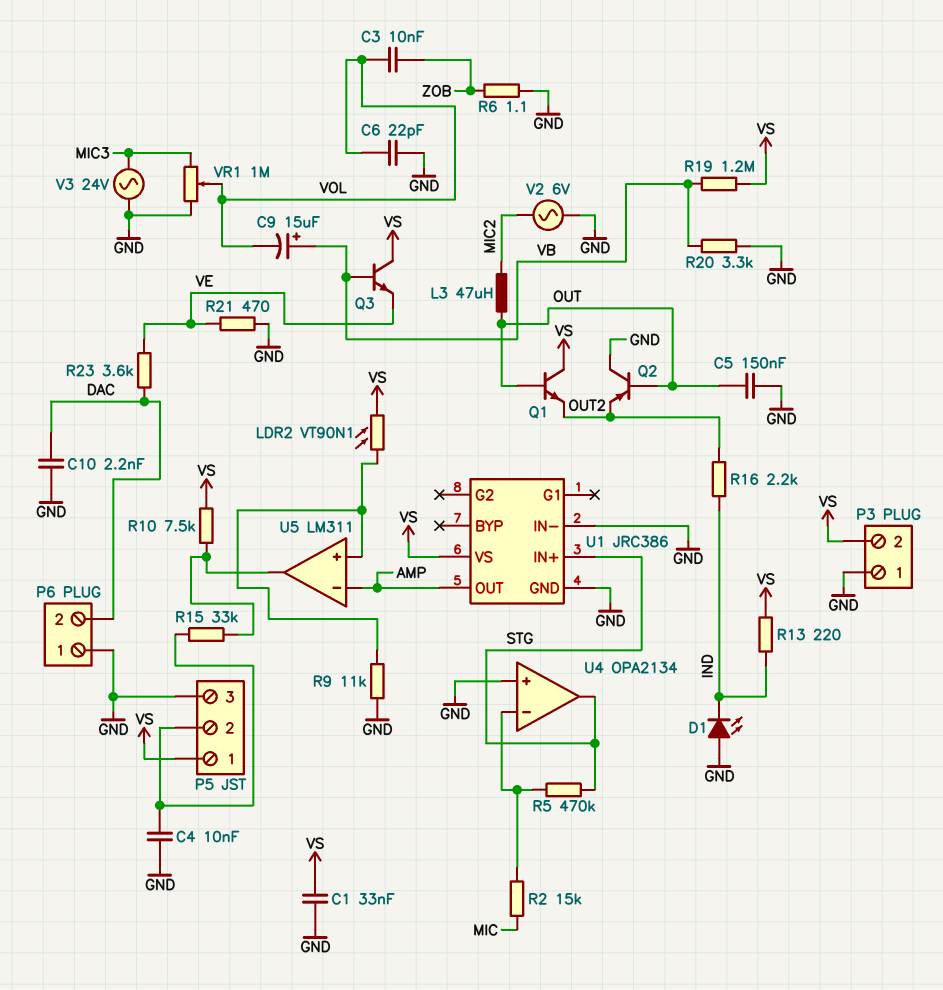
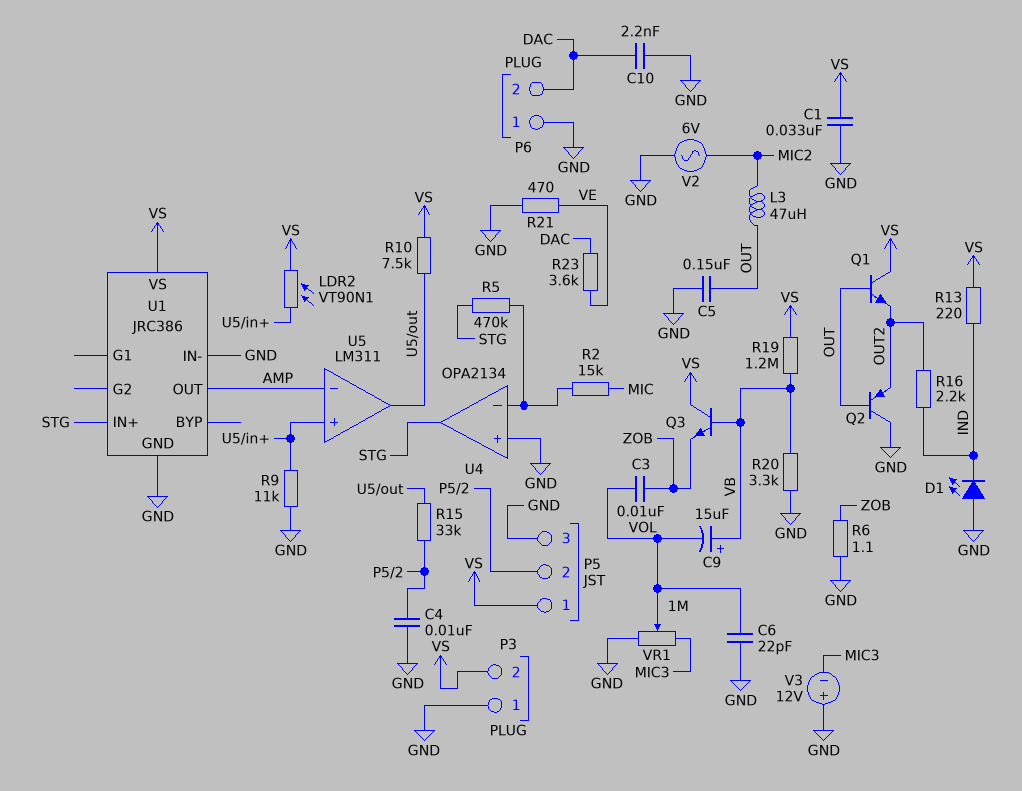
Q3: NPN (B VB, C VS, E VE) -> NPN (B VB, C VS, E ZOB)
V3: AC 24V (GND, MIC3) -> 12V (plus GND, minus MIC3)

